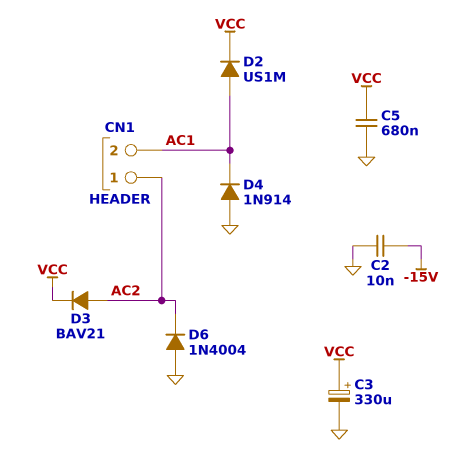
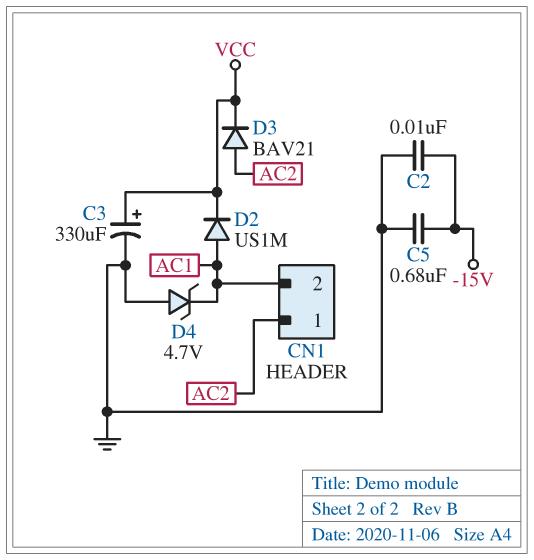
C5: 680nF (GND, VCC) -> 680nF (-15V, GND)
D4: diode 1N914 (A GND, K AC1) -> zener 4.7V (A GND, K AC1)
D6: diode 1N4004 (A GND, K AC2) -> none

